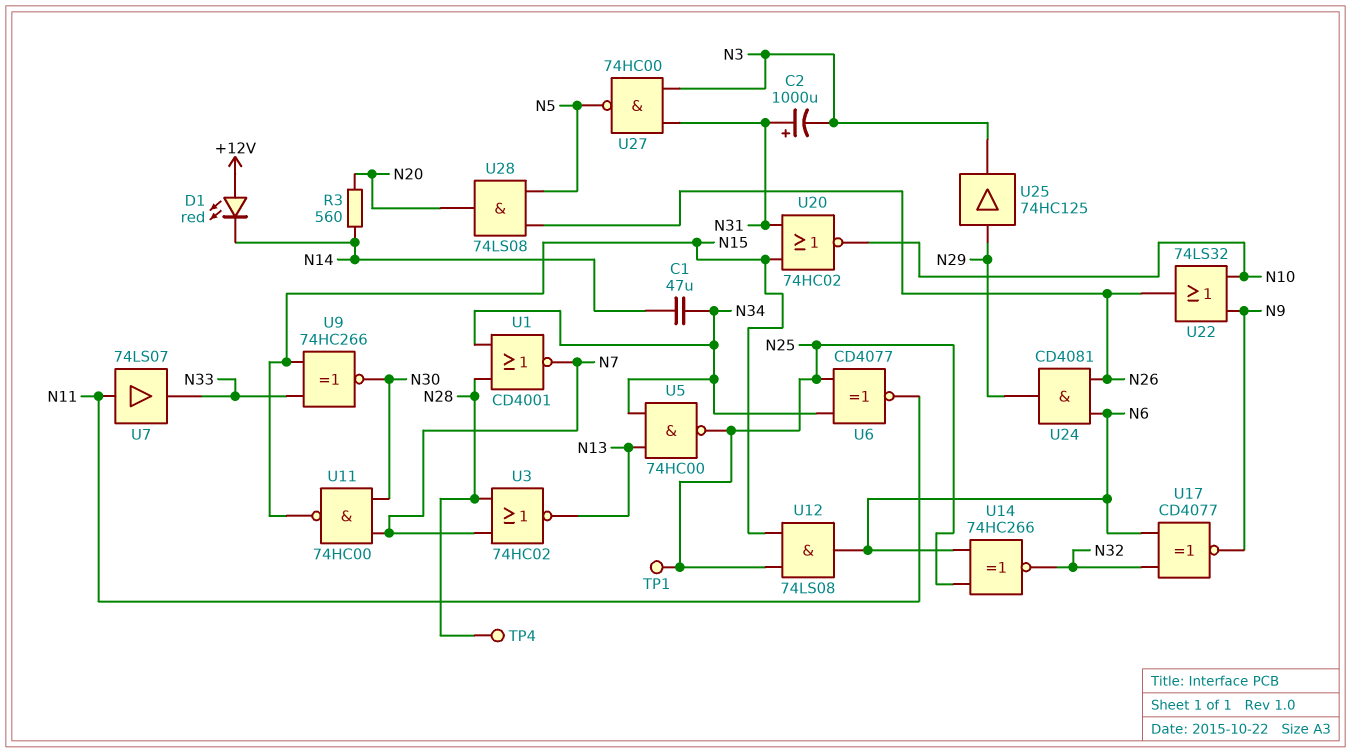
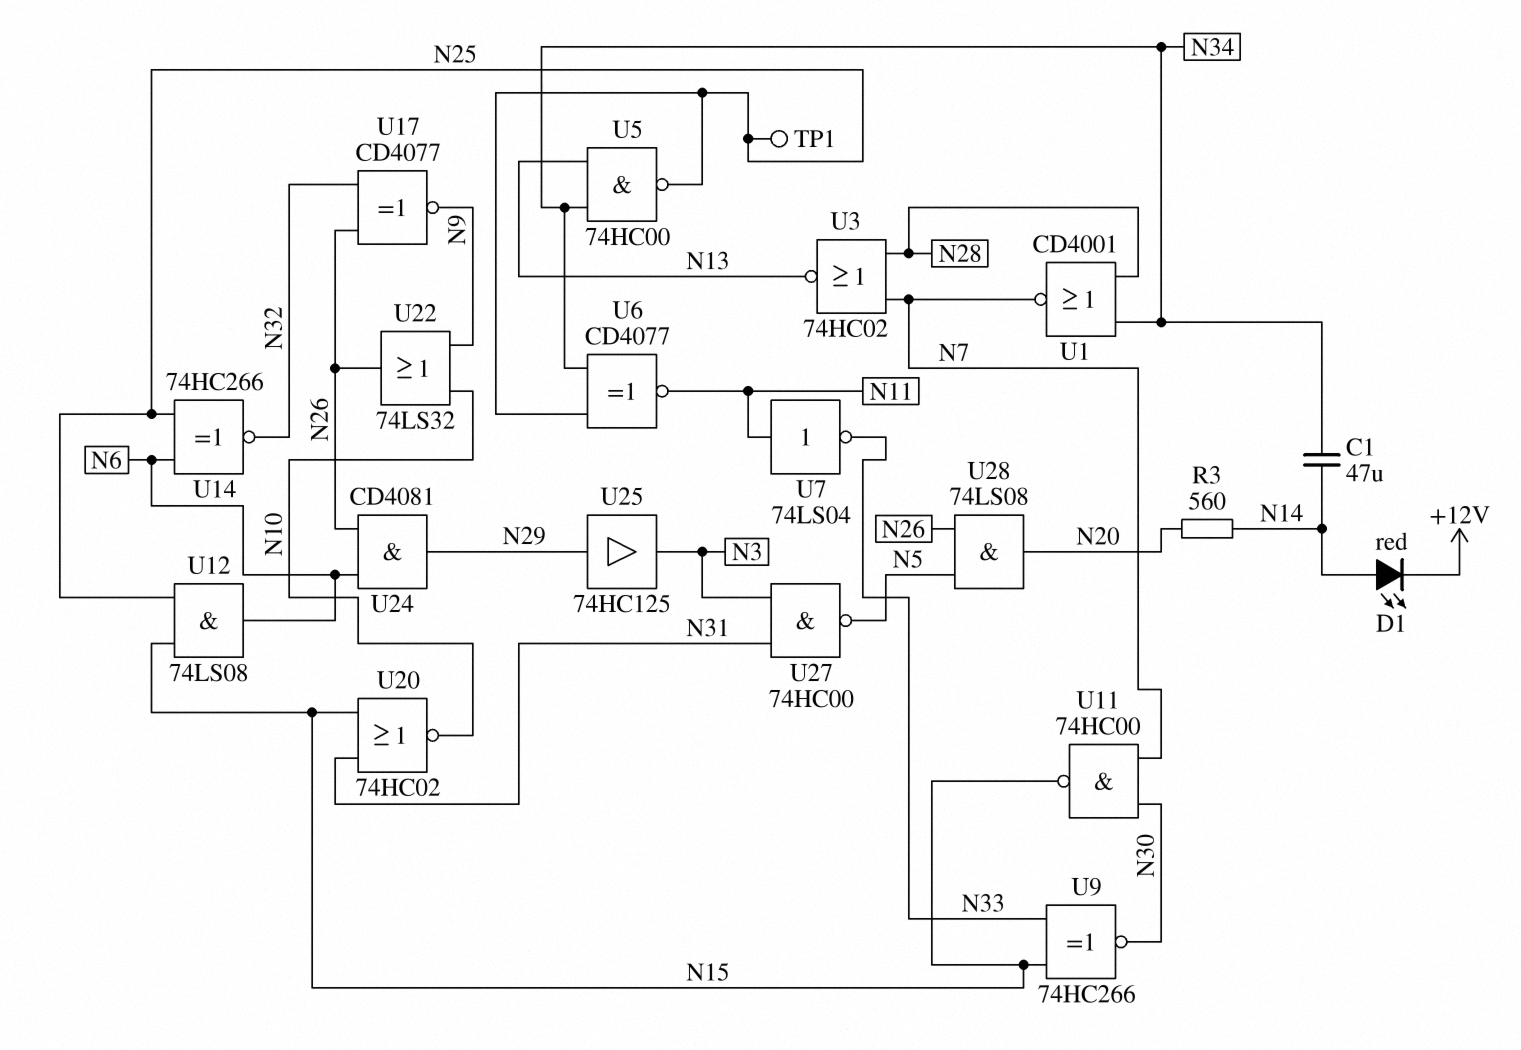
C2: 1000uF (plus N31, minus N3) -> none
D1: LED red (A +12V, K N14) -> LED red (A N14, K +12V)
TP4: test point (N28) -> none
U7: buffer 74LS07 (in N11, out N33) -> NOT 74LS04 (in N11, out N33)
U17: XNOR CD4077 (in N6, in N32, out N9) -> XNOR CD4077 (in N26, in N32, out N9)

